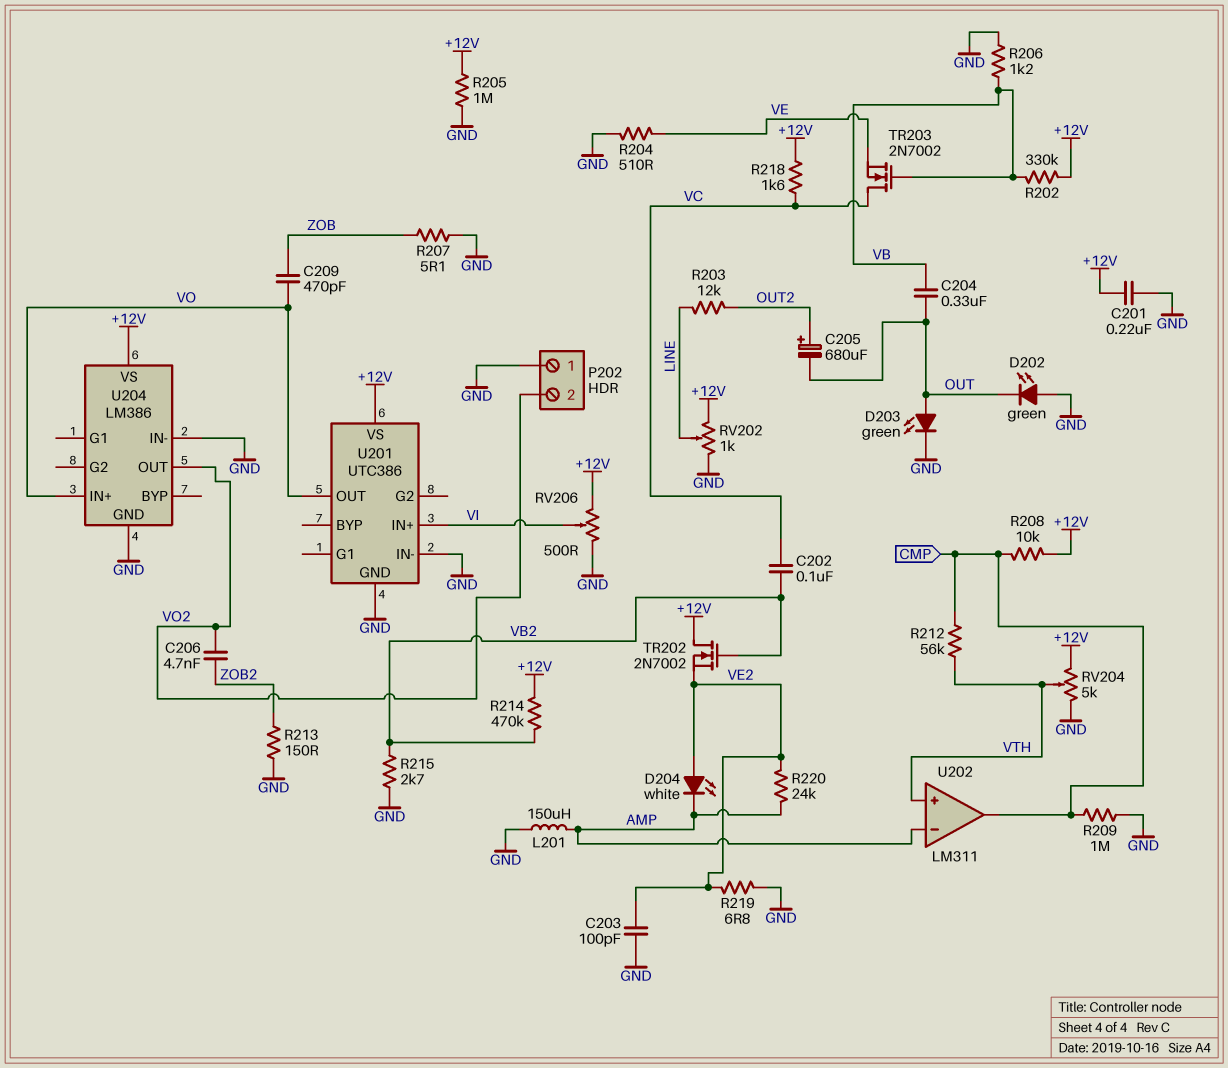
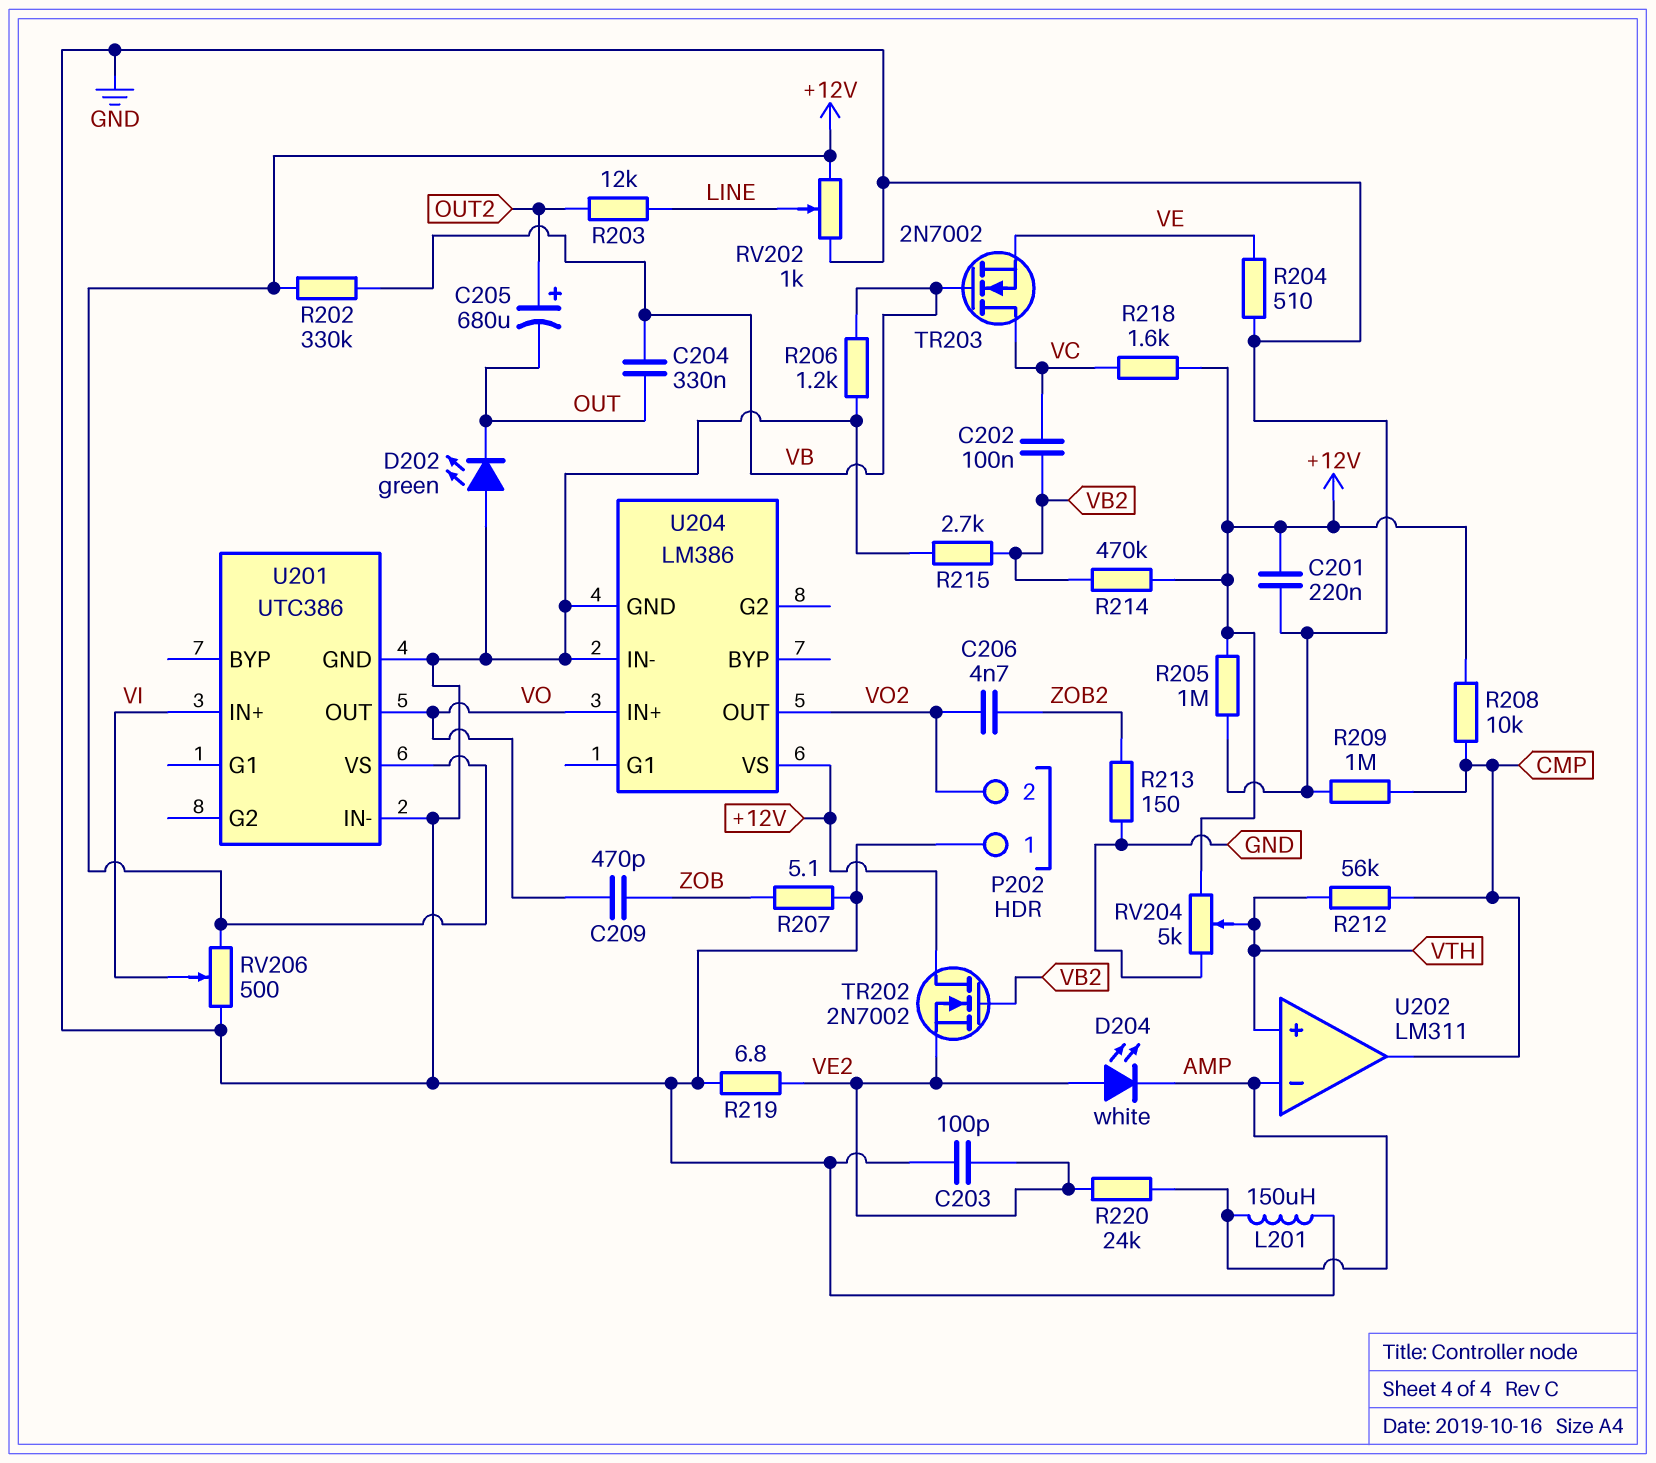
D203: LED green (A OUT, K GND) -> none

